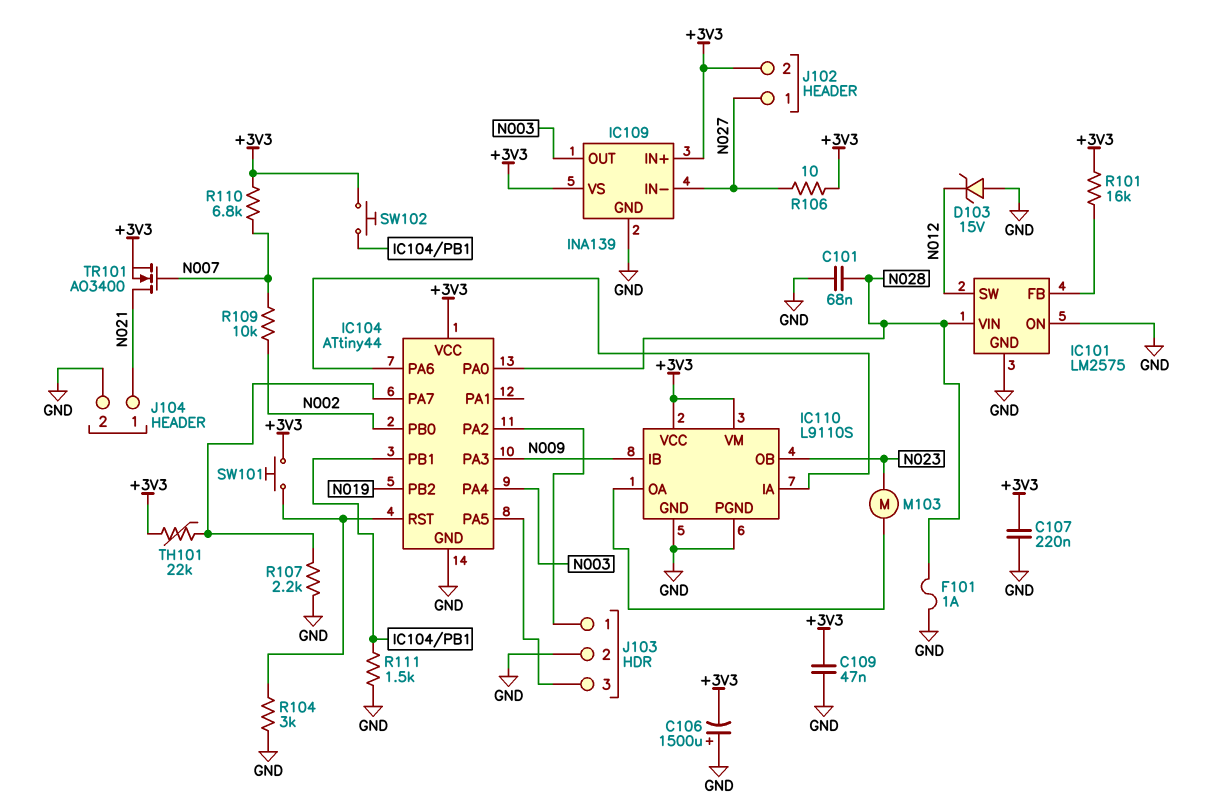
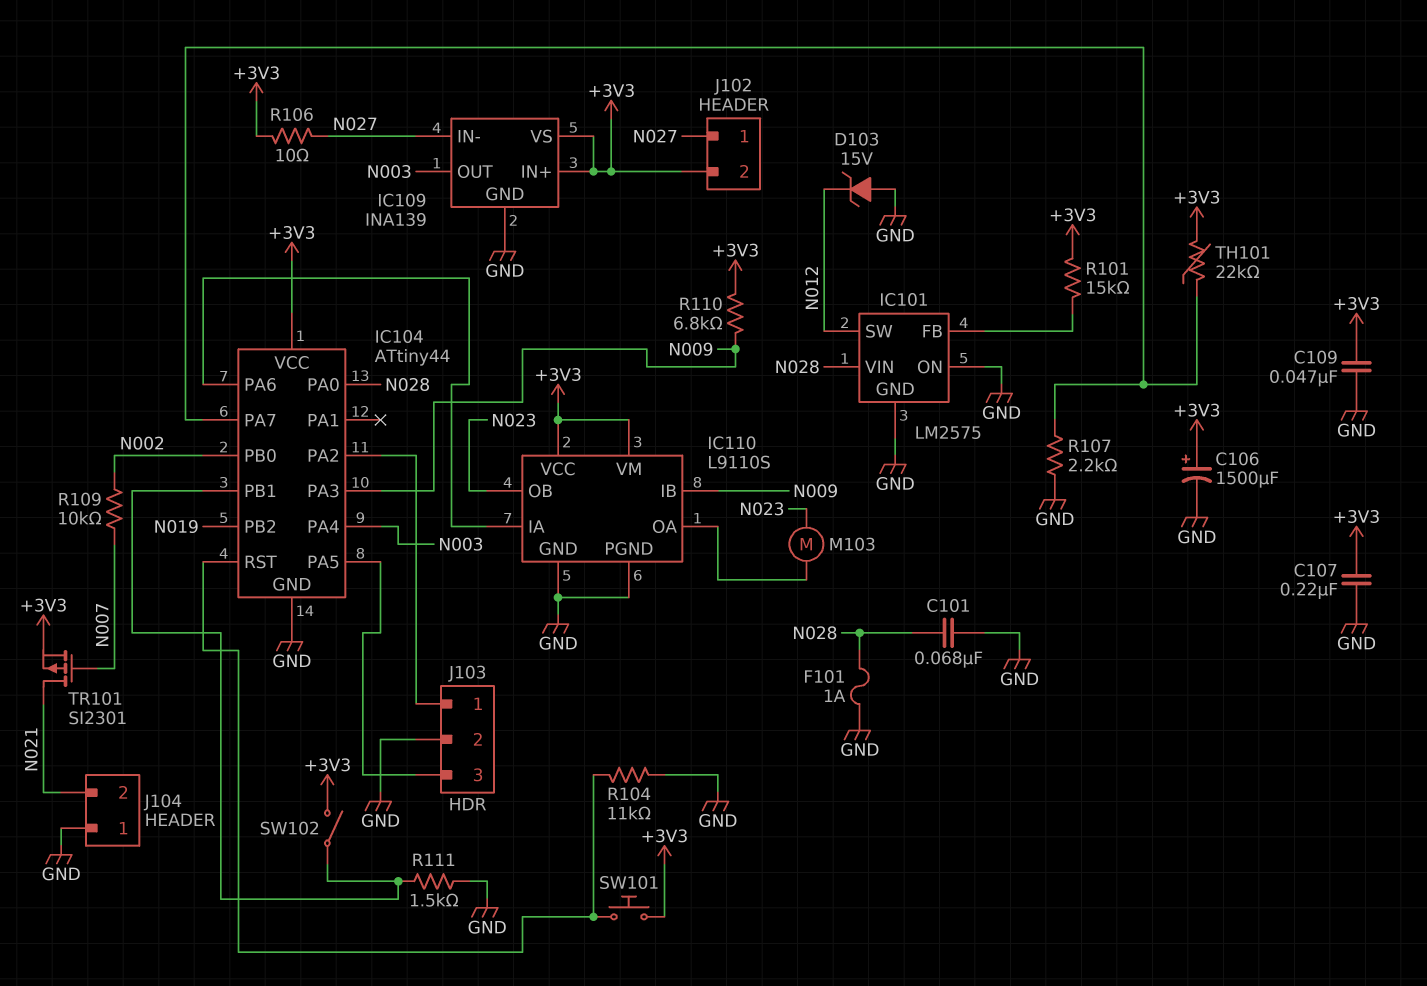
C106: 1500uF (plus GND, minus +3V3) -> 1500uF (plus +3V3, minus GND)
J104 pin 1: N021 -> GND
J104 pin 2: GND -> N021
R101: 16k (+3V3, IC101/FB) -> 15k (+3V3, IC101/FB)
R104: 3k (GND, IC104/RST) -> 11k (GND, IC104/RST)
R110: 6.8k (+3V3, N007) -> 6.8k (+3V3, N009)
SW102: button (+3V3, IC104/PB1) -> switch (+3V3, IC104/PB1)
TR101: NMOS AO3400 (G N007, D N021, S +3V3) -> PMOS SI2301 (G N007, D N021, S +3V3)

